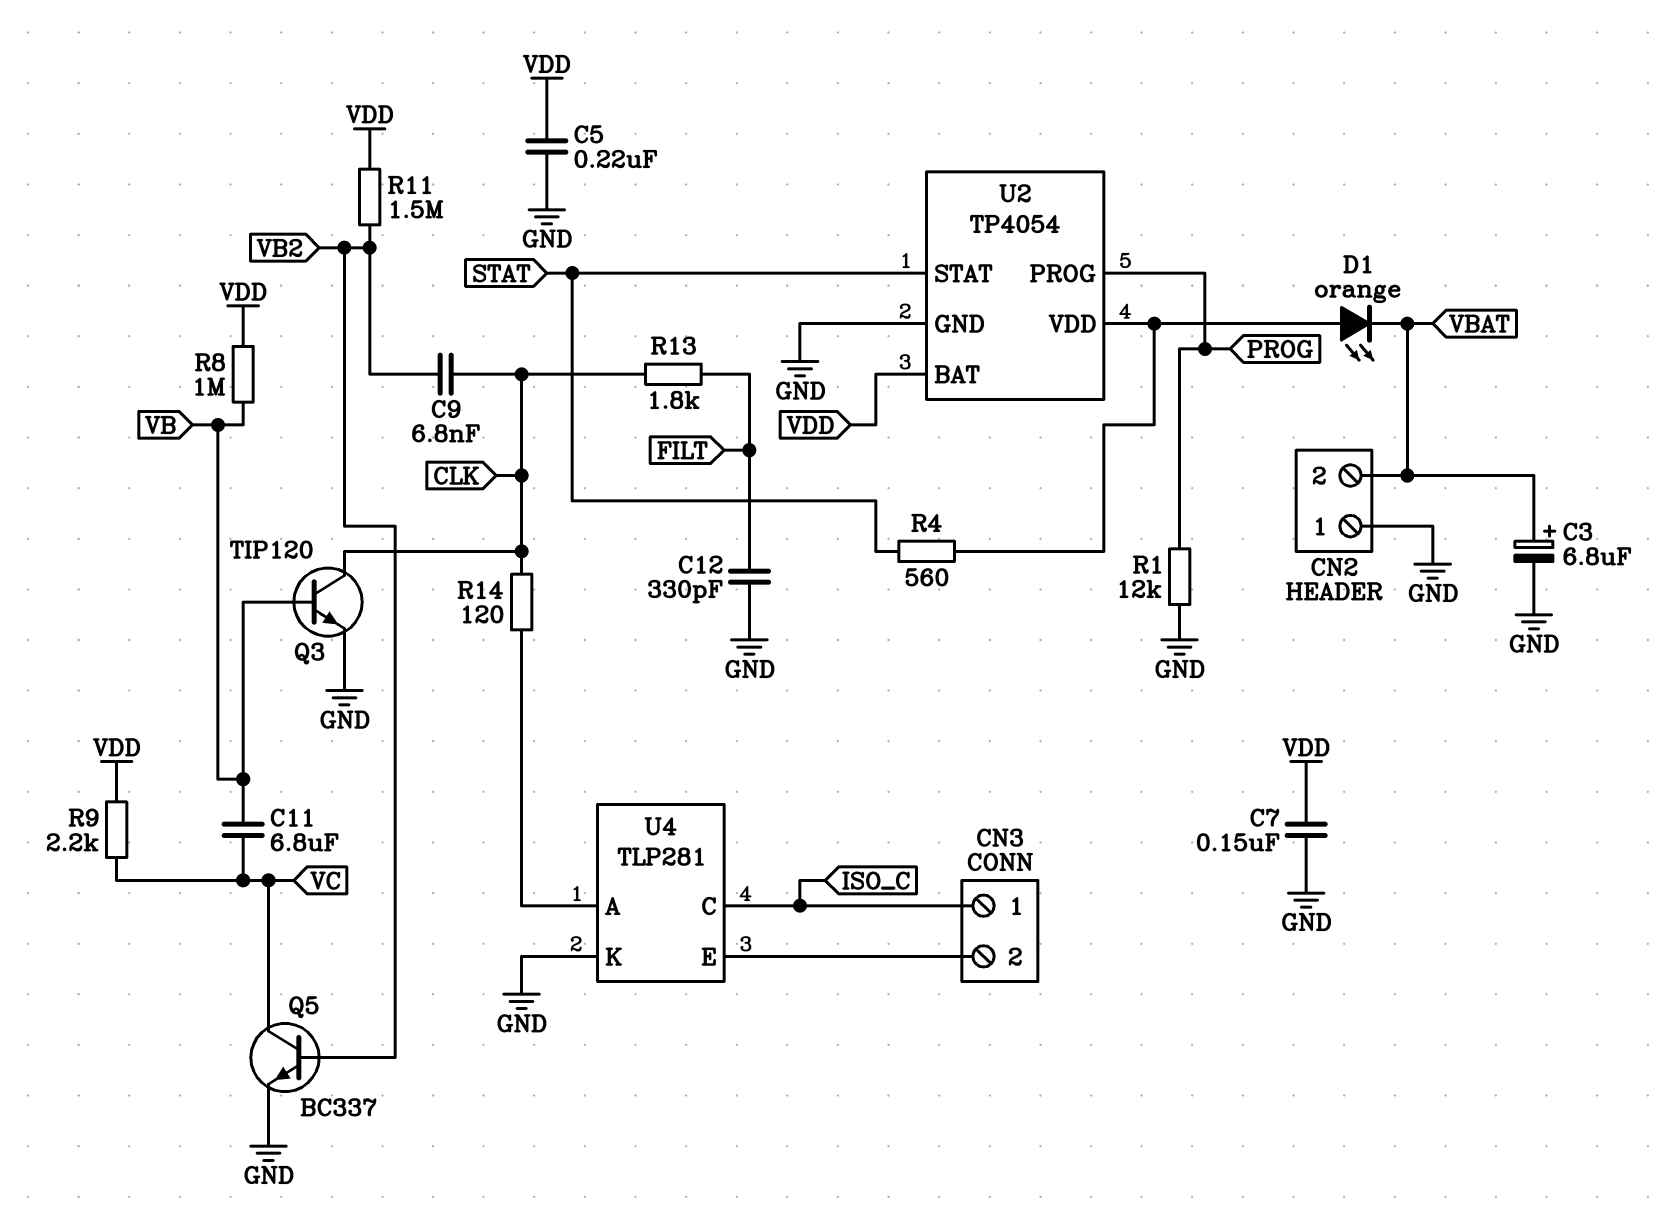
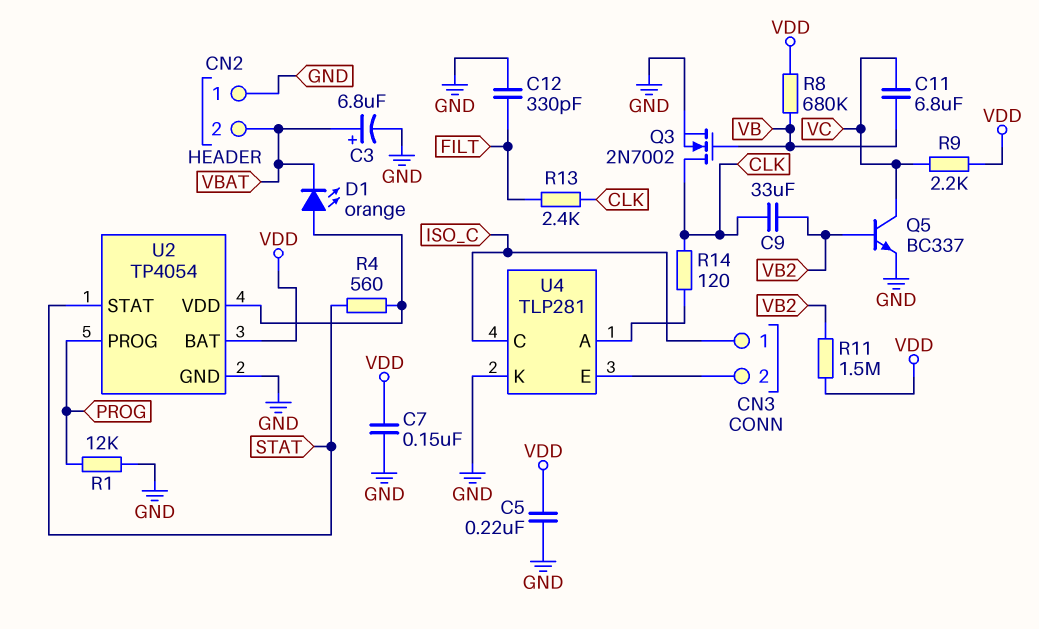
C9: 6.8nF (CLK, VB2) -> 33uF (CLK, VB2)
Q3: NPN TIP120 (B VB, C CLK, E GND) -> NMOS 2N7002 (G VB, D CLK, S GND)
R8: 1M (VB, VDD) -> 680k (VB, VDD)
R13: 1.8k (CLK, FILT) -> 2.4k (CLK, FILT)

